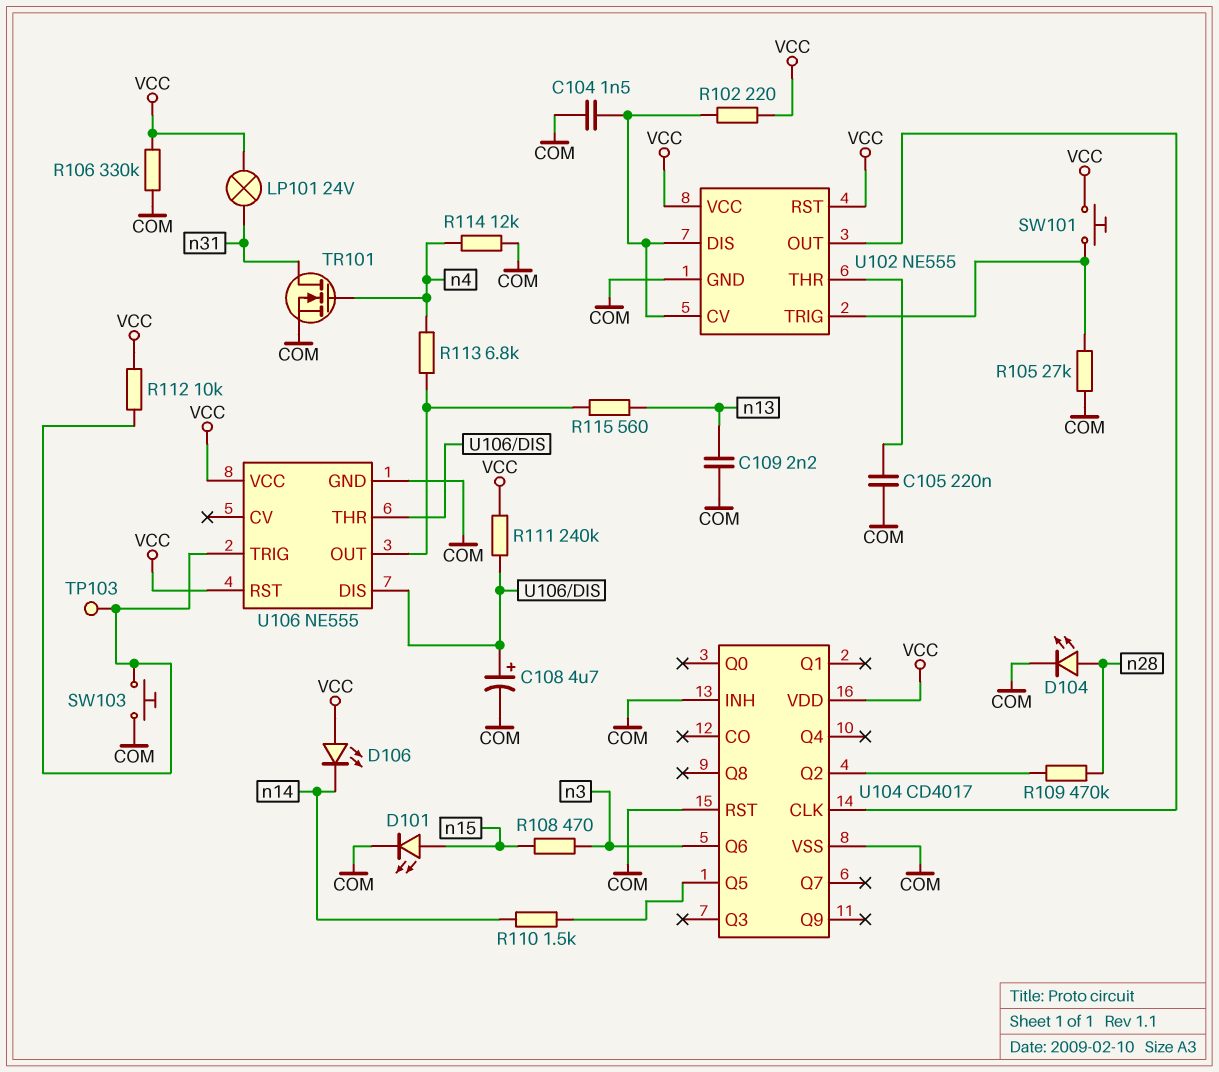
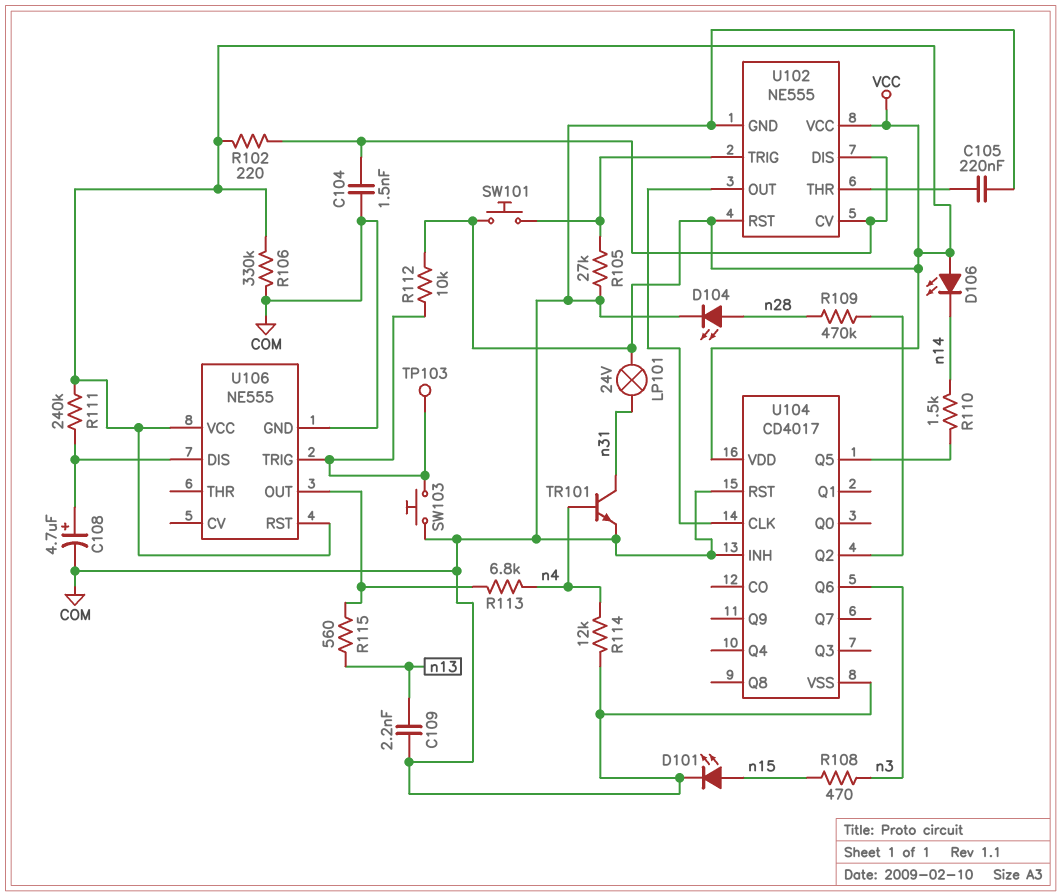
TR101: NMOS (G n4, D n31, S COM) -> NPN (B n4, C n31, E COM)
U106 pin THR: U106/DIS -> none

